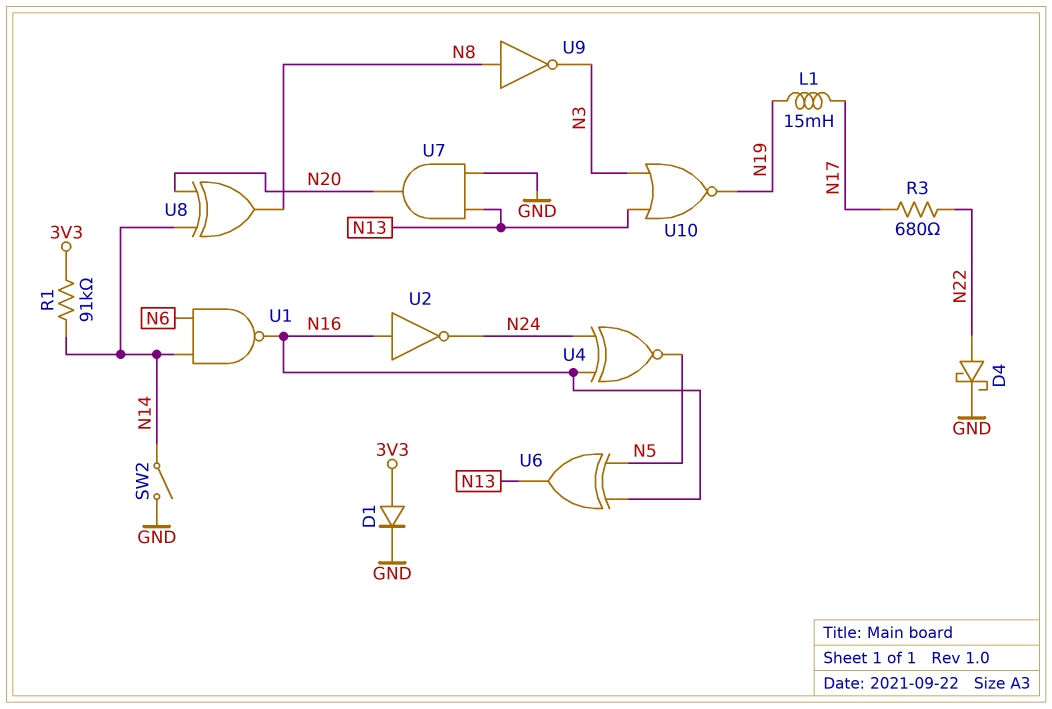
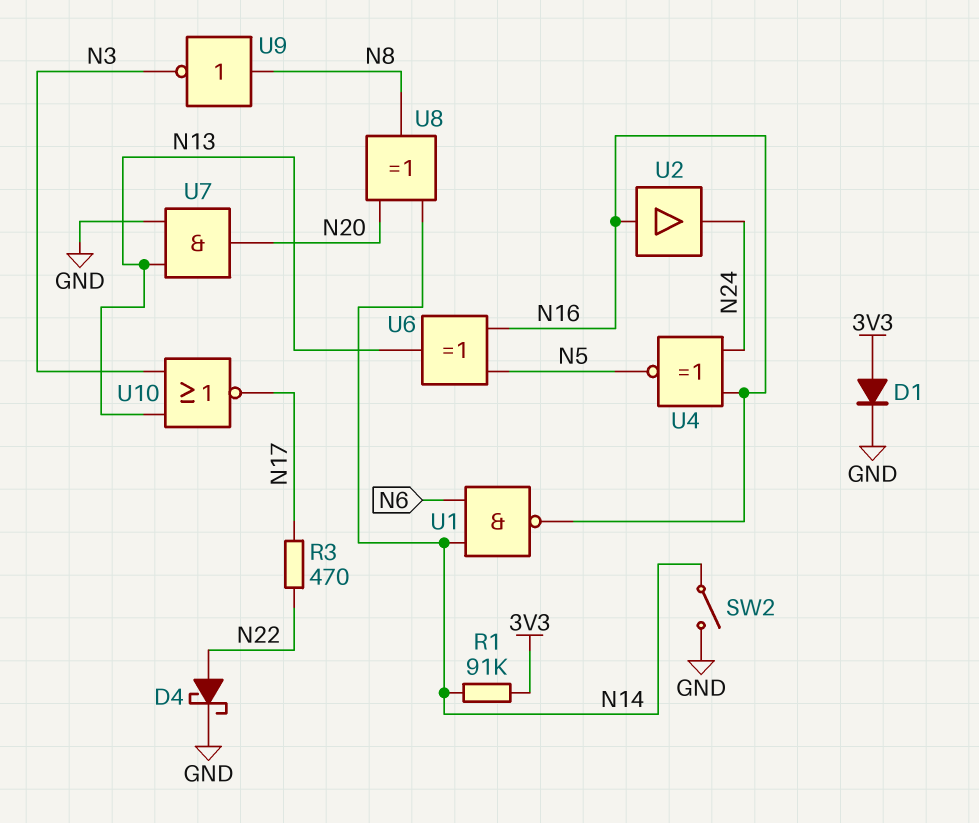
L1: 15mH (N17, N19) -> none
R3: 680 (N17, N22) -> 470 (N17, N22)
U2: NOT (in N16, out N24) -> buffer (in N16, out N24)
U10: NOR (in N3, in N13, out N19) -> NOR (in N3, in N13, out N17)

